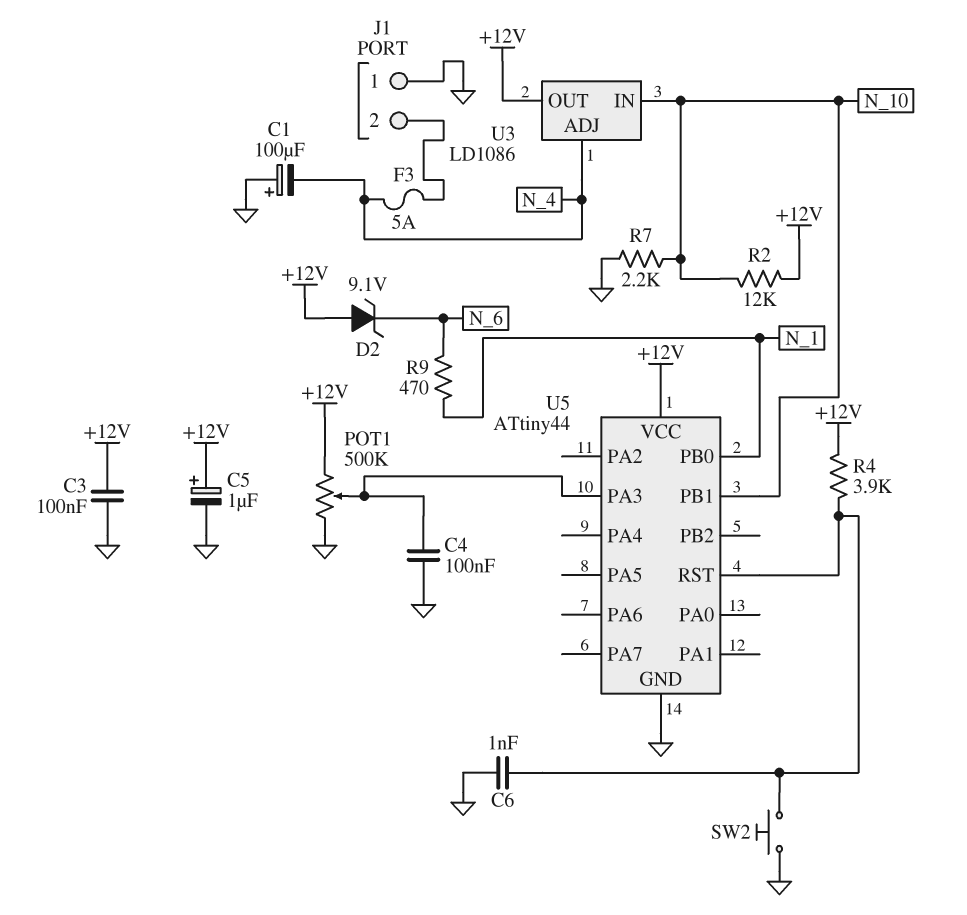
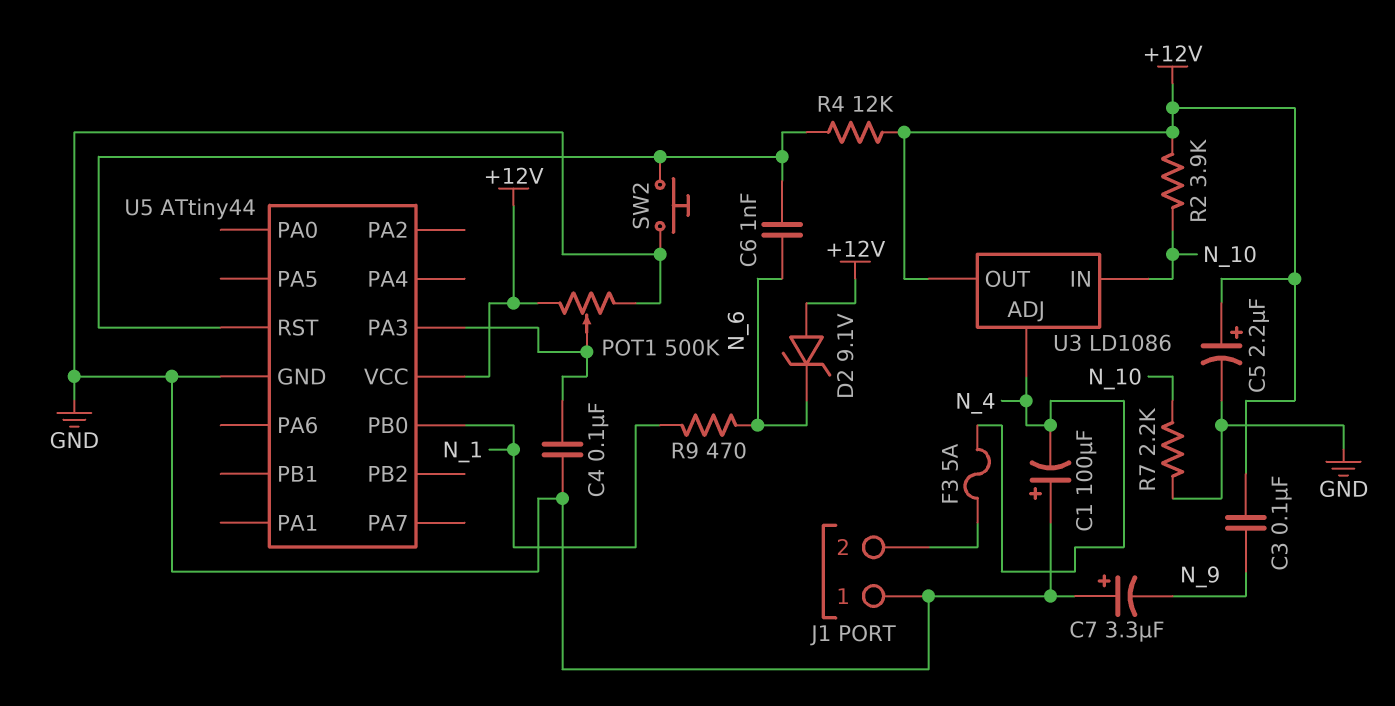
C3: 100nF (+12V, GND) -> 100nF (+12V, N_9)
C5: 1uF (plus +12V, minus GND) -> 2.2uF (plus +12V, minus GND)
C6: 1nF (GND, U5/RST) -> 1nF (N_6, U5/RST)
C7: none -> 3.3uF (plus GND, minus N_9)
R2: 12k (+12V, N_10) -> 3.9k (+12V, N_10)
R4: 3.9k (+12V, U5/RST) -> 12k (+12V, U5/RST)
U5 pin PB1: N_10 -> none

